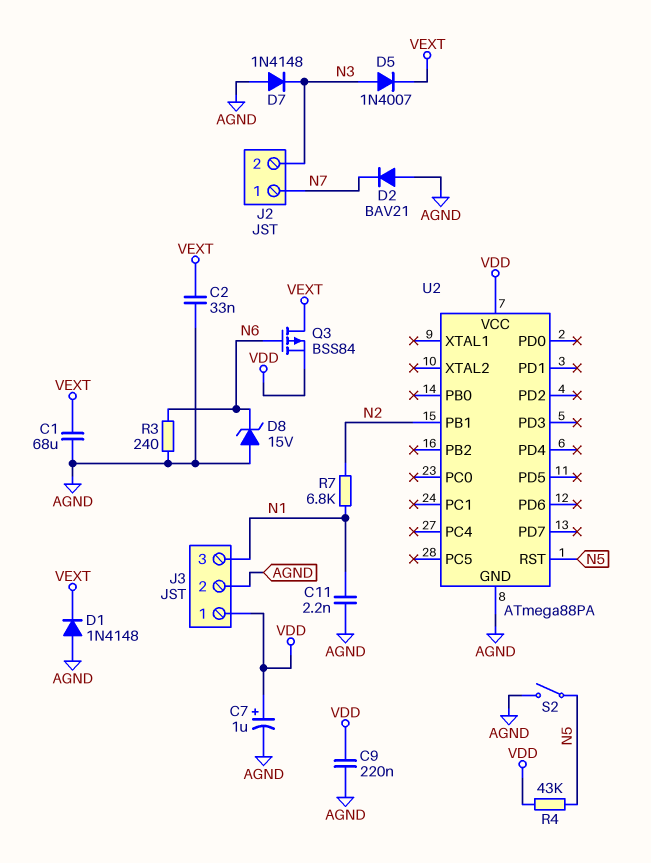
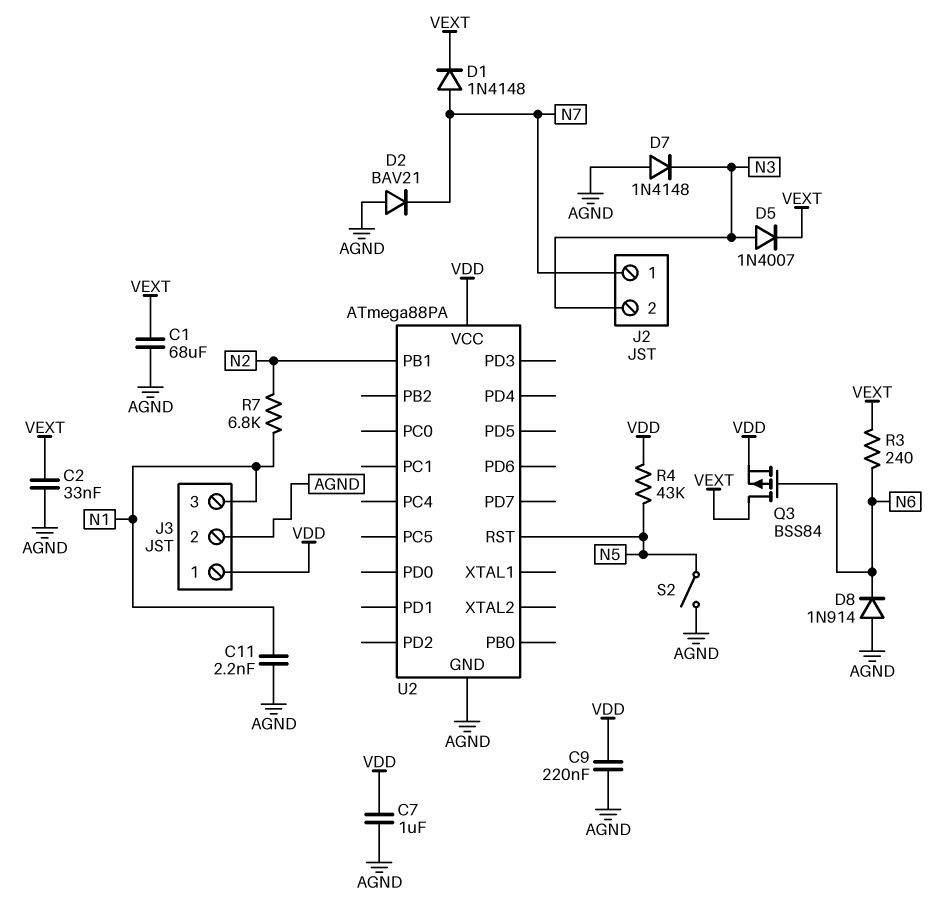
C7: 1uF (plus VDD, minus AGND) -> 1uF (AGND, VDD)
D1: diode 1N4148 (A AGND, K VEXT) -> diode 1N4148 (A N7, K VEXT)
D8: zener 15V (A AGND, K N6) -> diode 1N914 (A AGND, K N6)
R3: 240 (AGND, N6) -> 240 (N6, VEXT)

